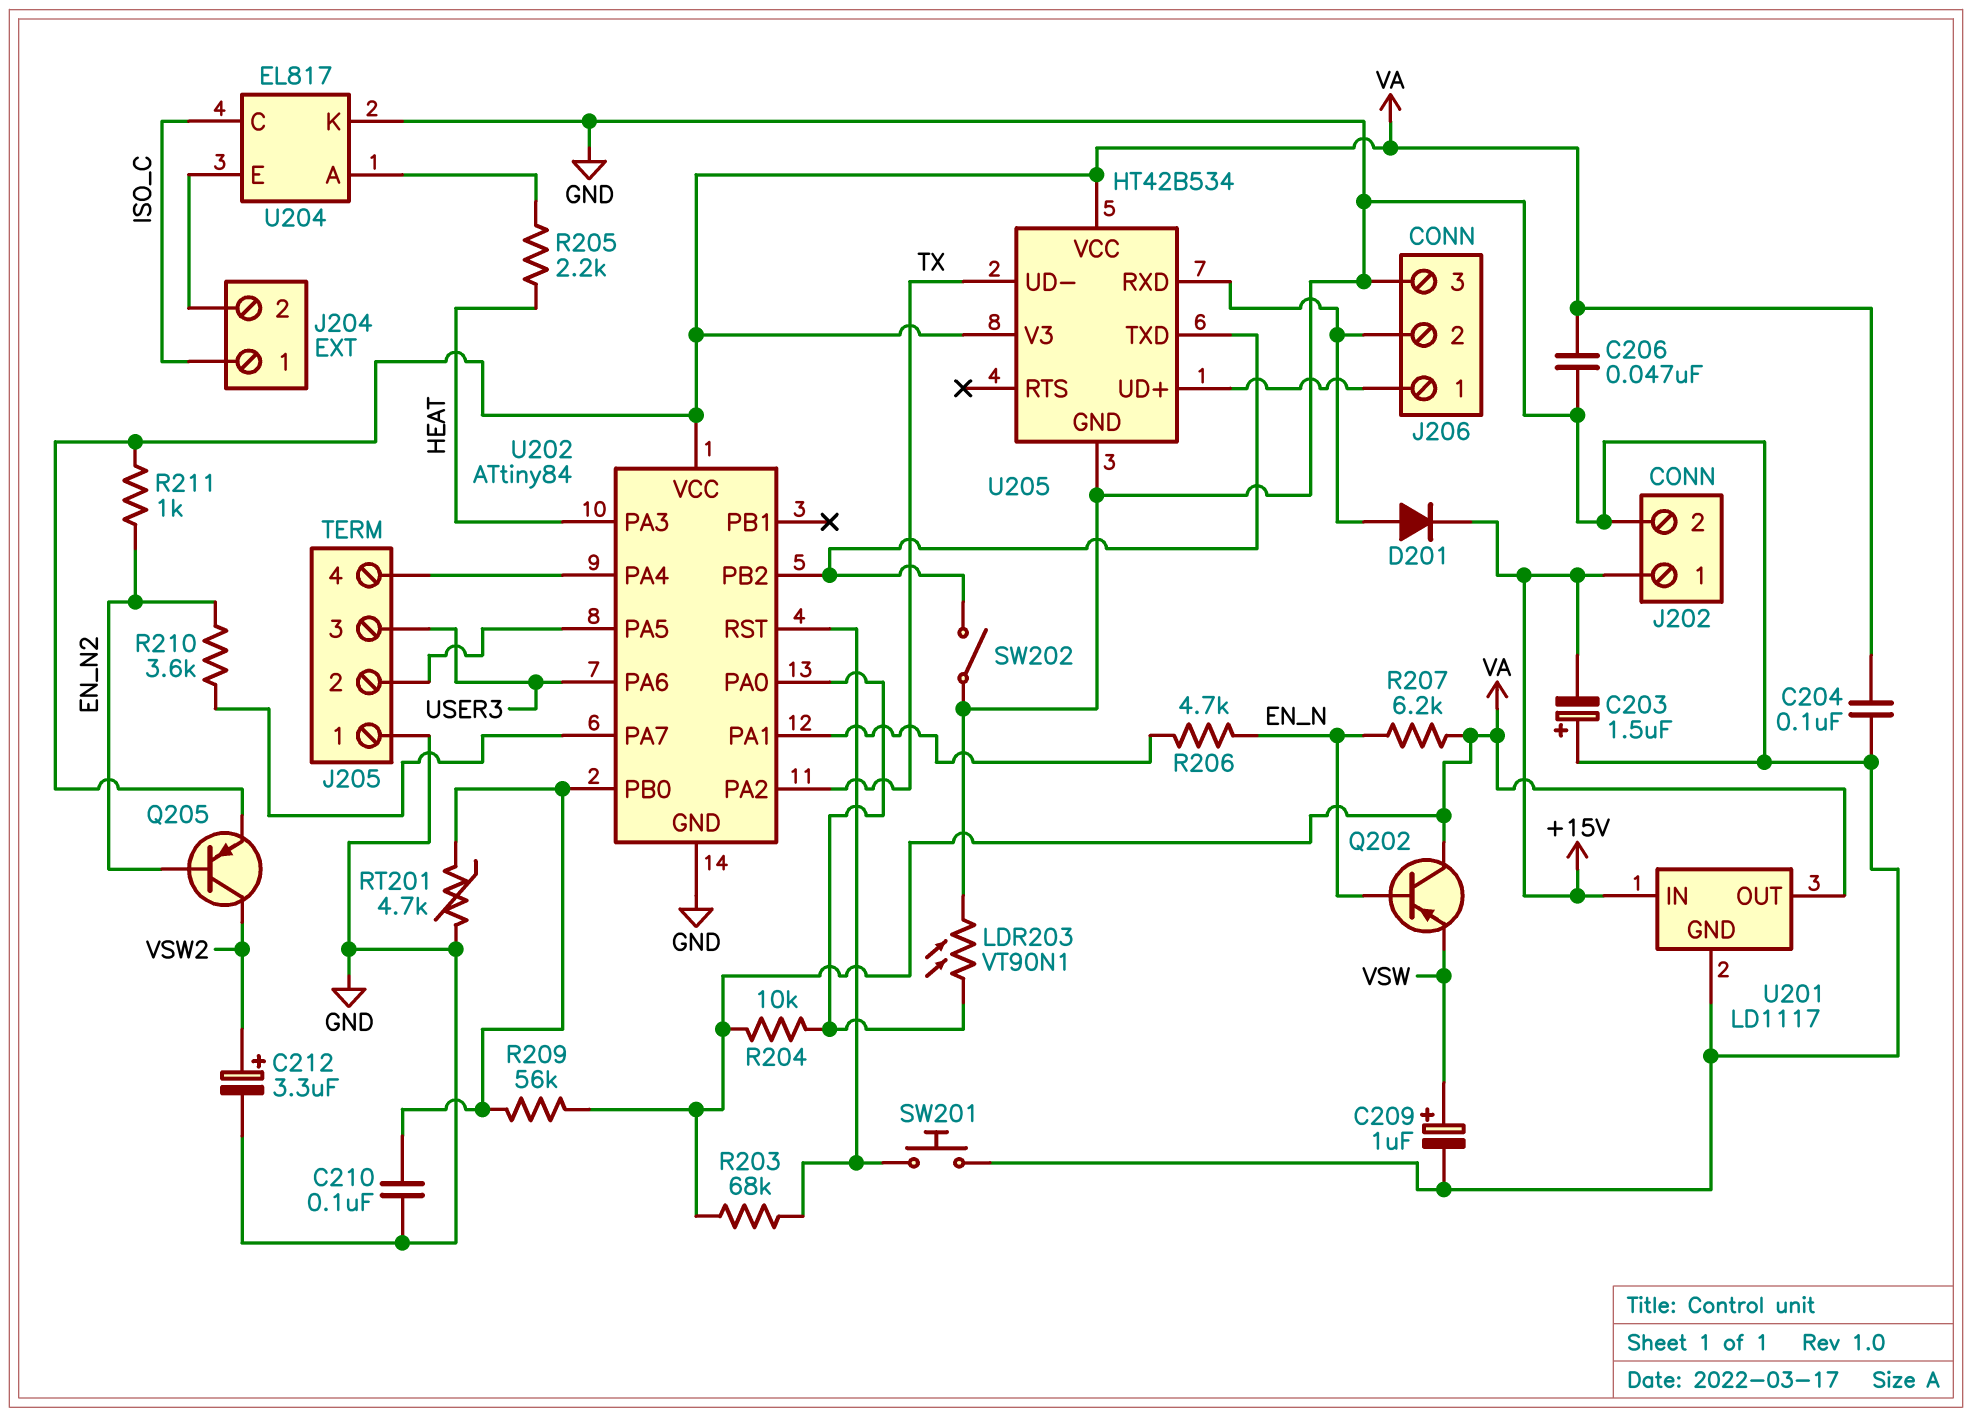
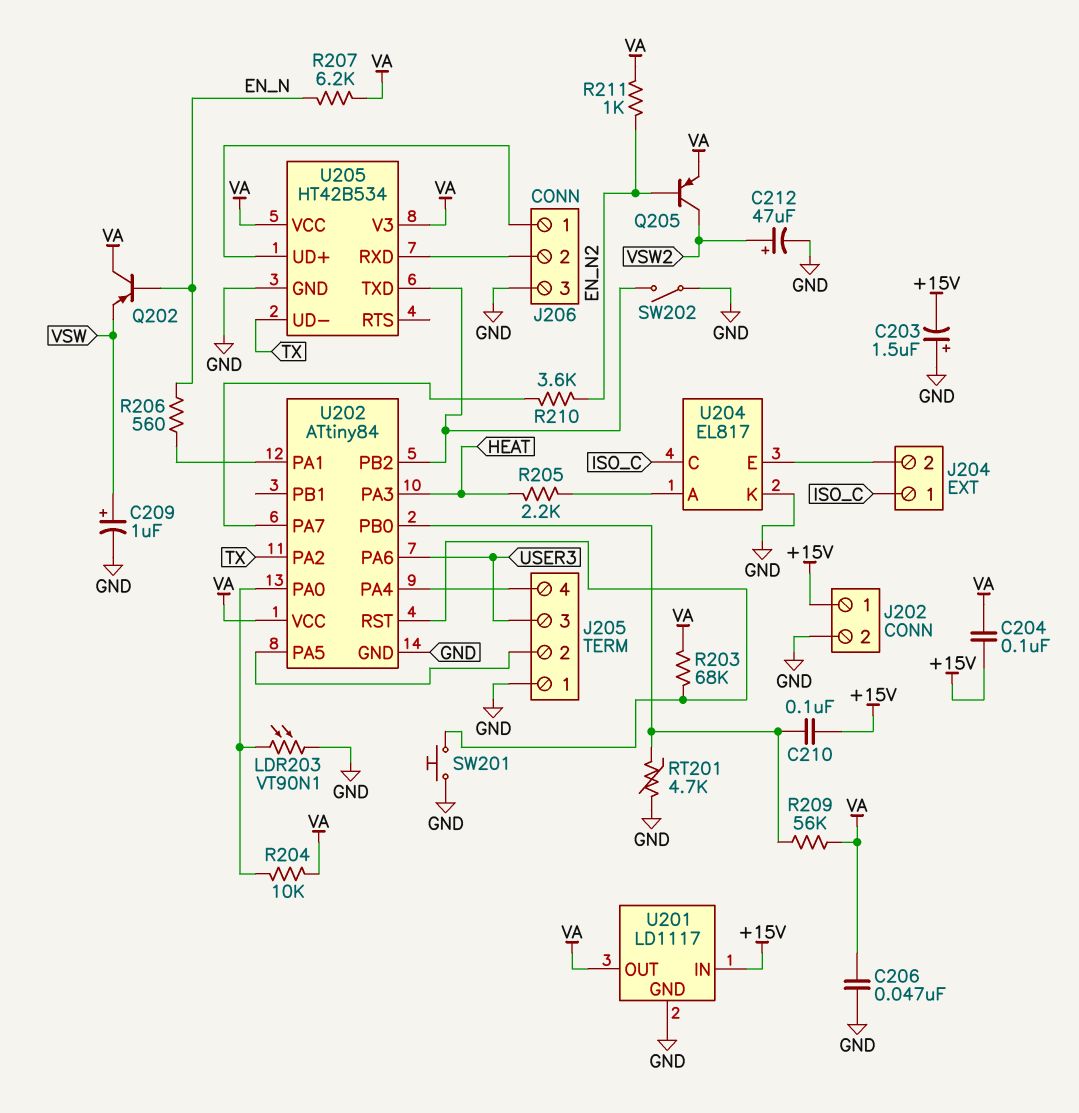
C204: 100nF (GND, VA) -> 100nF (+15V, VA)
C210: 100nF (GND, U202/PB0) -> 100nF (+15V, U202/PB0)
C212: 3.3uF (plus VSW2, minus GND) -> 47uF (plus VSW2, minus GND)
D201: diode (A J206/2, K +15V) -> none
R206: 4.7k (EN_N, U202/PA1) -> 560 (EN_N, U202/PA1)

